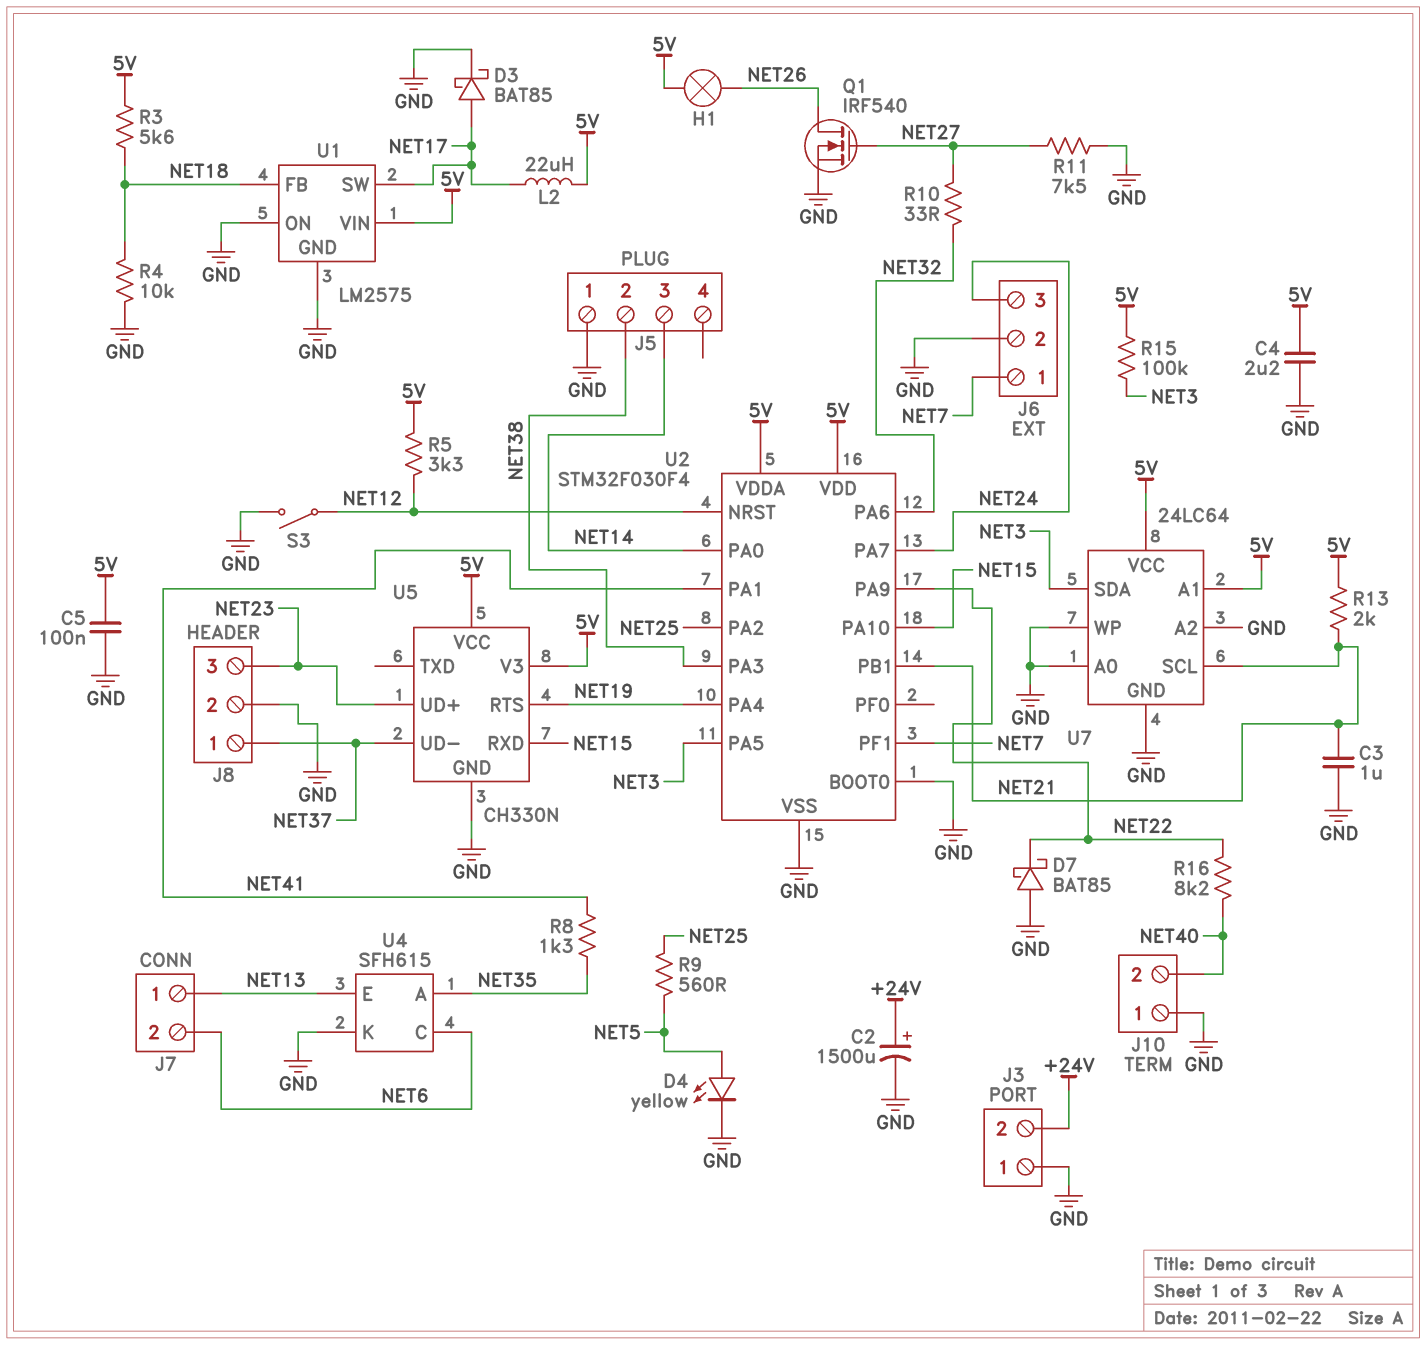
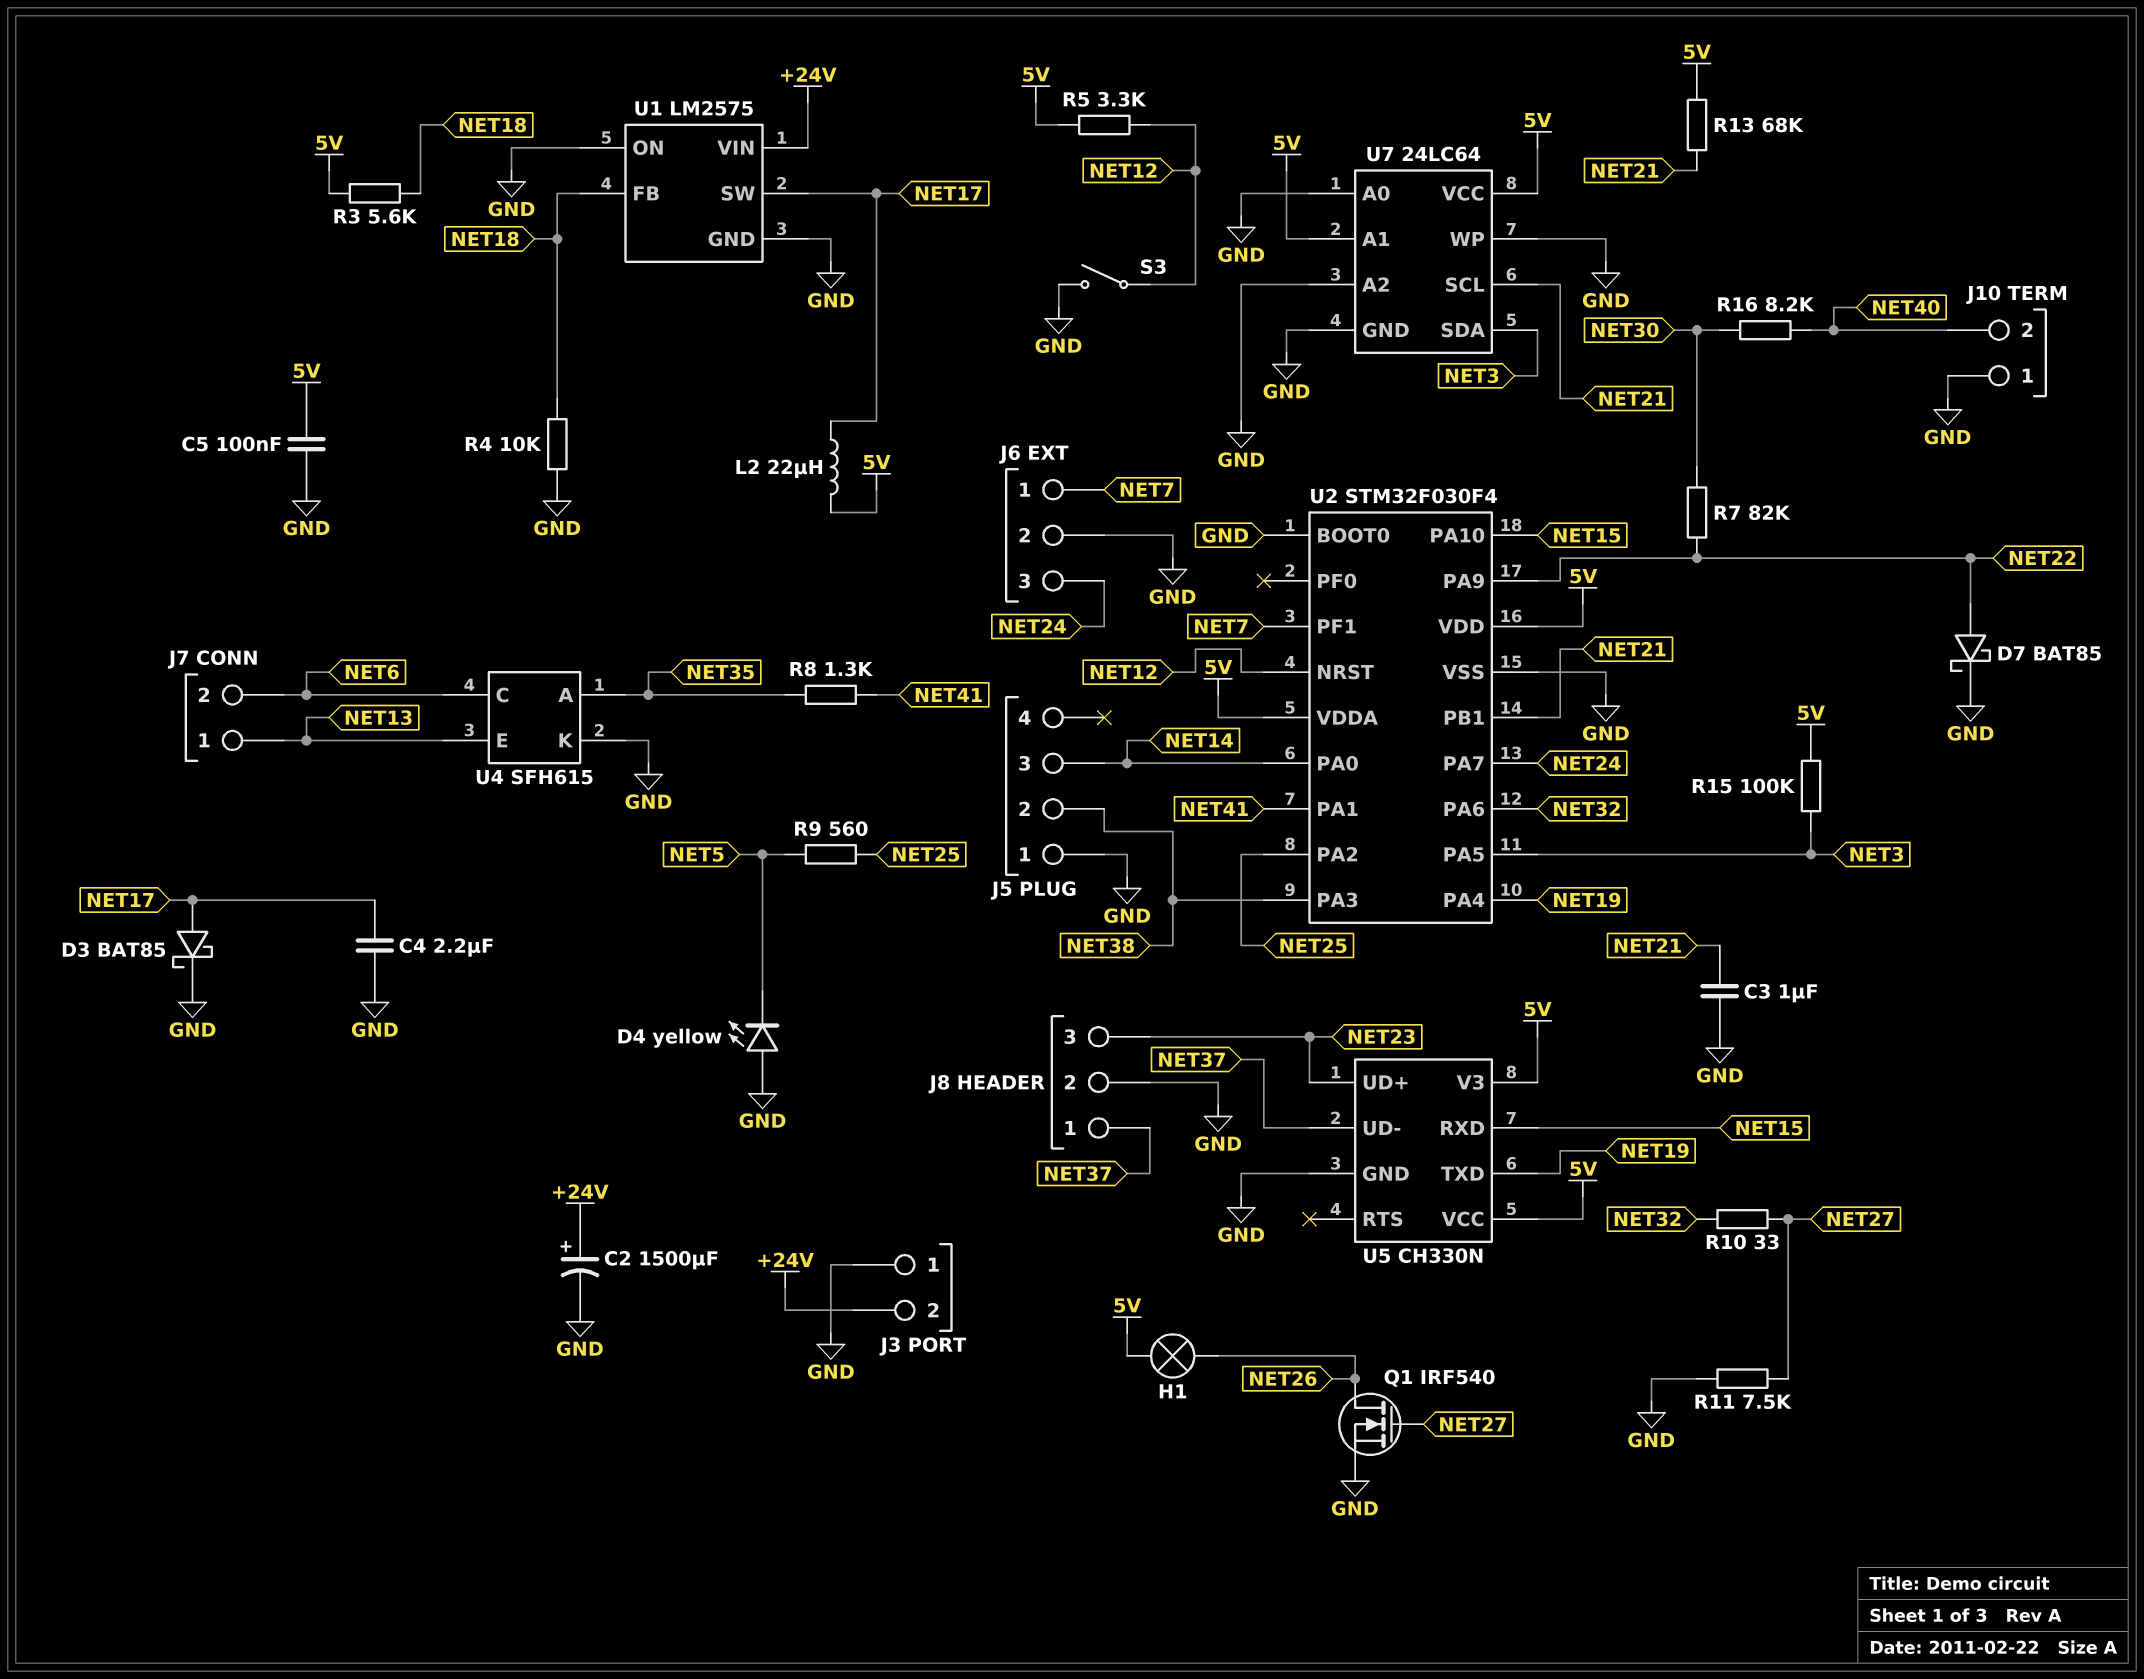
C4: 2.2uF (5V, GND) -> 2.2uF (GND, NET17)
D4: LED yellow (A NET5, K GND) -> LED yellow (A GND, K NET5)
D7: schottky BAT85 (A GND, K NET22) -> schottky BAT85 (A NET22, K GND)
R7: none -> 82k (NET22, NET30)
R13: 2k (5V, NET21) -> 68k (5V, NET21)
R16: 8.2k (NET22, NET40) -> 8.2k (NET30, NET40)
U1 pin VIN: 5V -> +24V
U5 pin RTS: NET19 -> none
U5 pin TXD: none -> NET19

